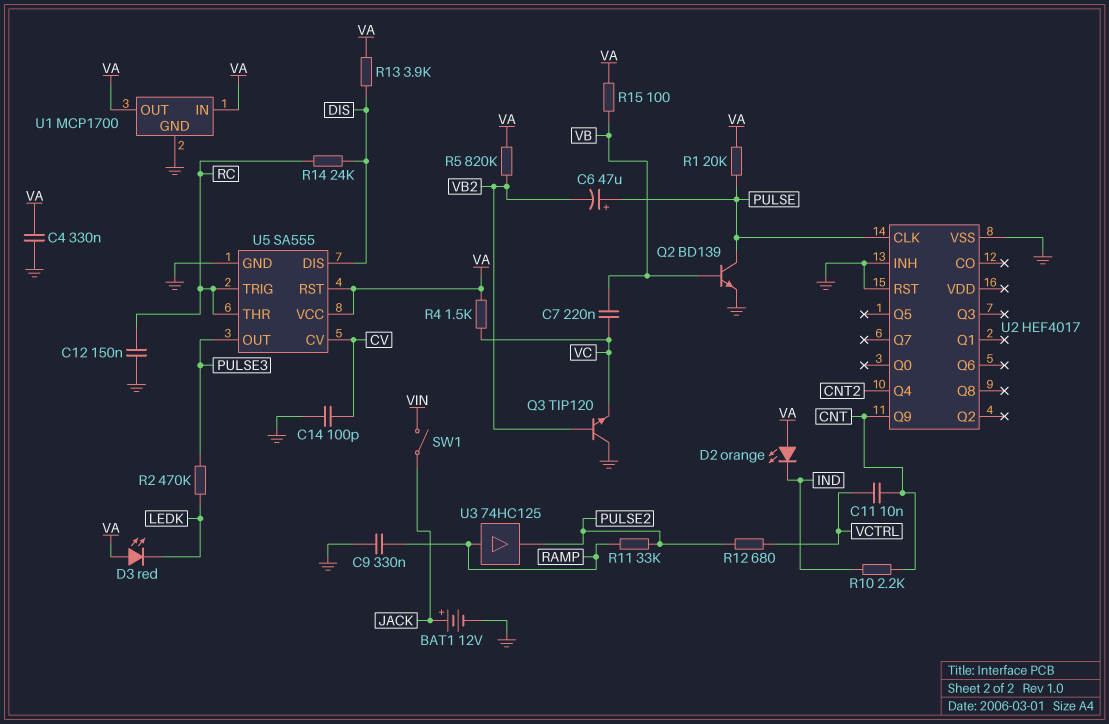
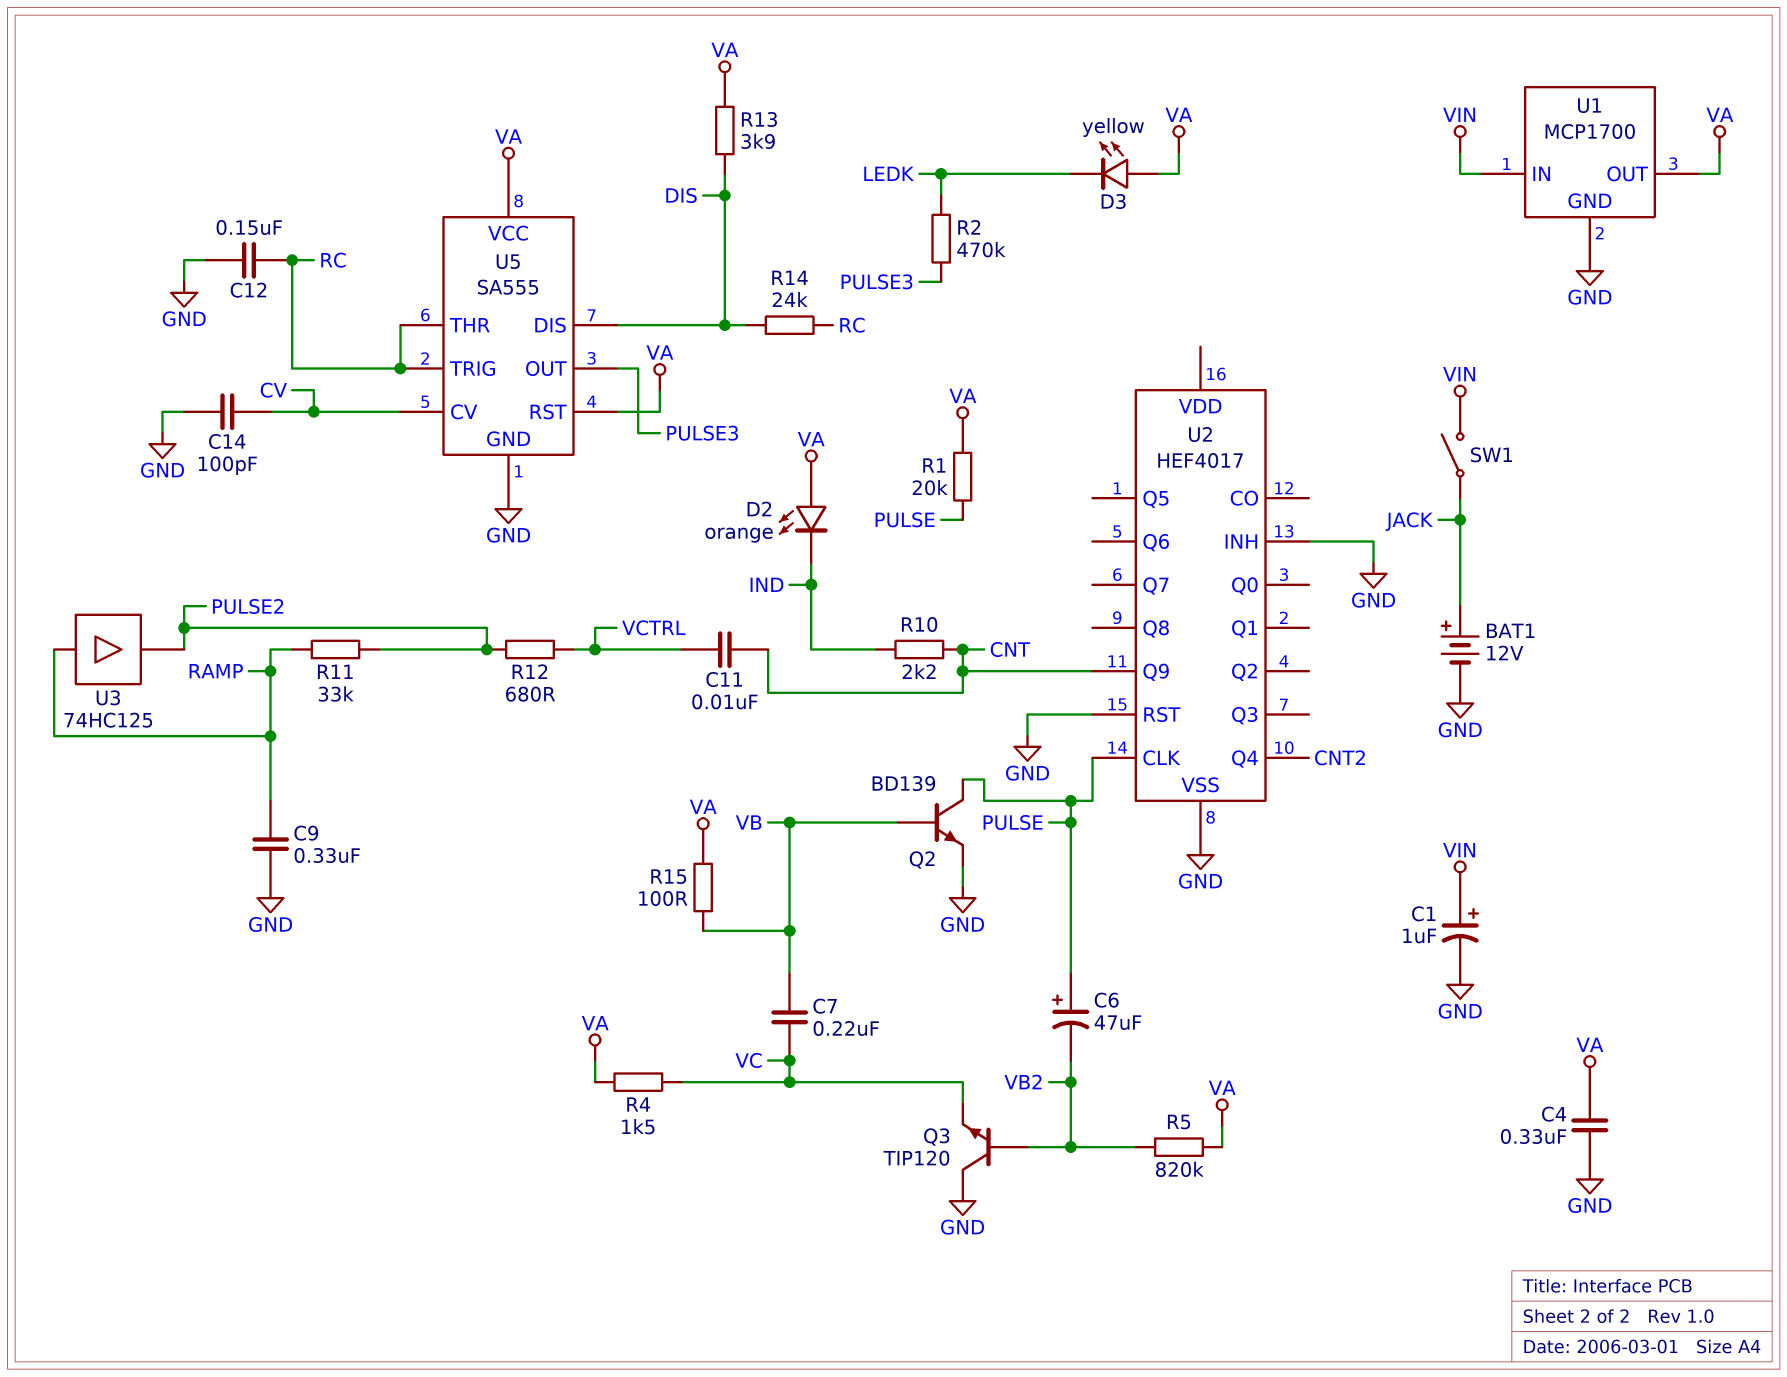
C1: none -> 1uF (plus VIN, minus GND)
D3: LED red (A VA, K LEDK) -> LED yellow (A VA, K LEDK)
U1 pin IN: VA -> VIN

